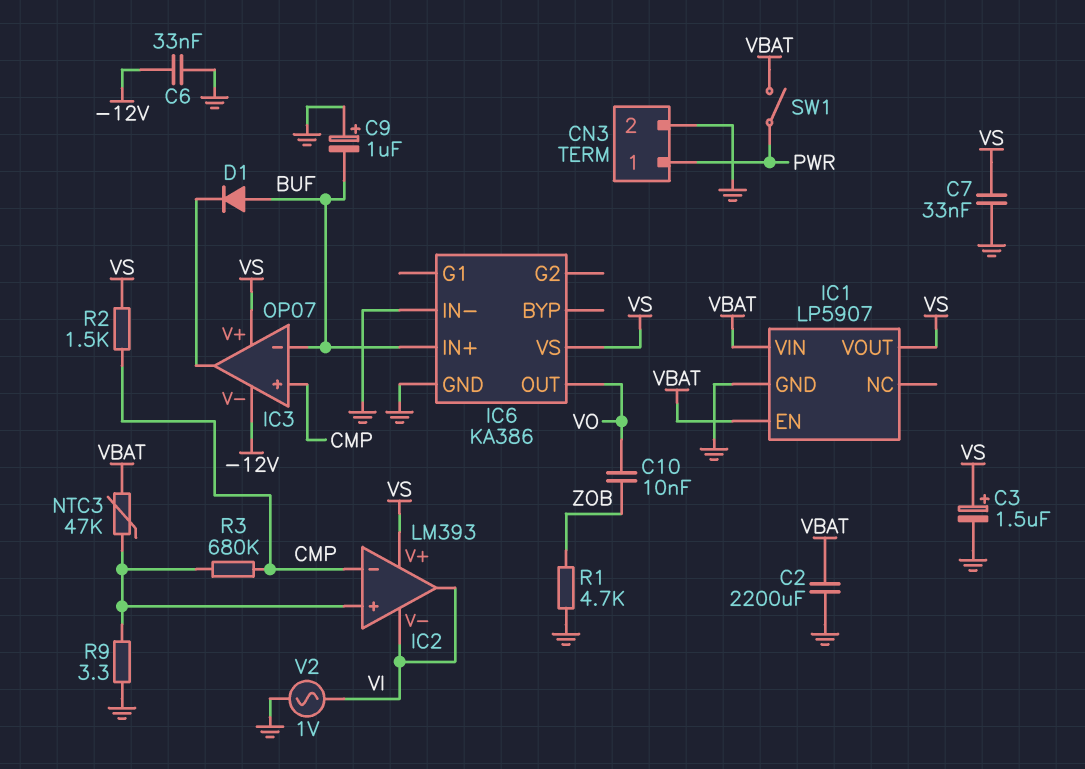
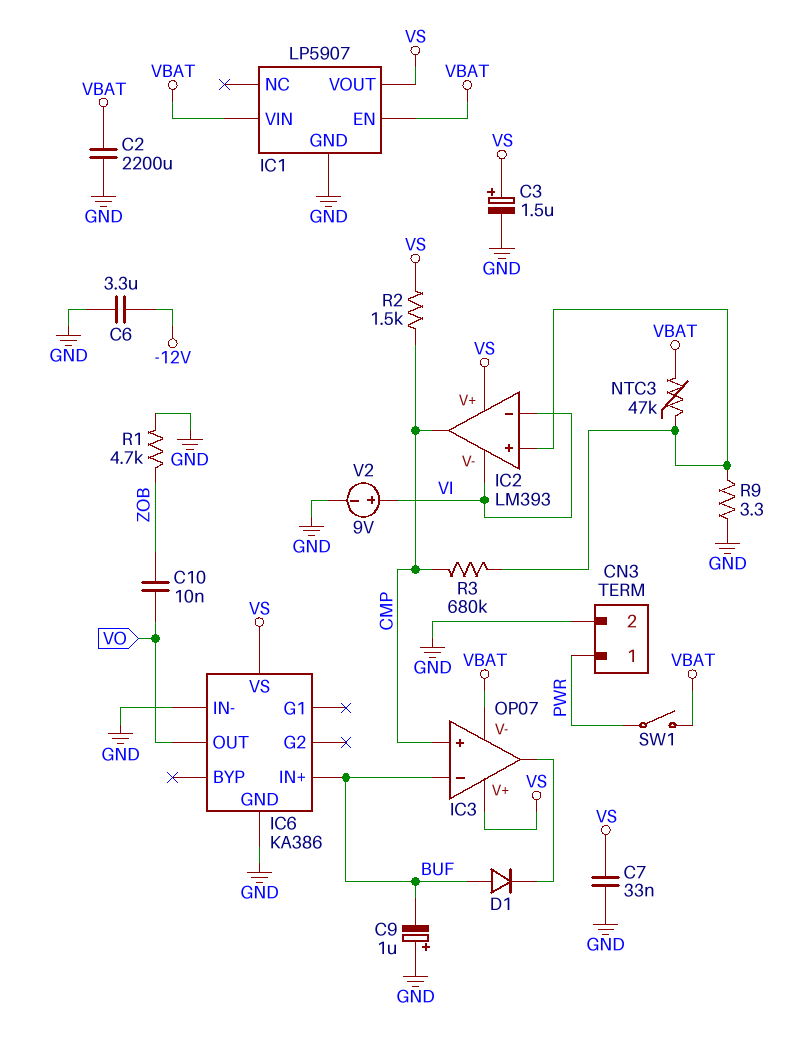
C6: 33nF (-12V, GND) -> 3.3uF (-12V, GND)
IC2 pin in-: CMP -> VI
IC2 pin out: VI -> CMP
IC3 pin V-: -12V -> VBAT
V2: AC 1V (GND, VI) -> 9V (plus VI, minus GND)

